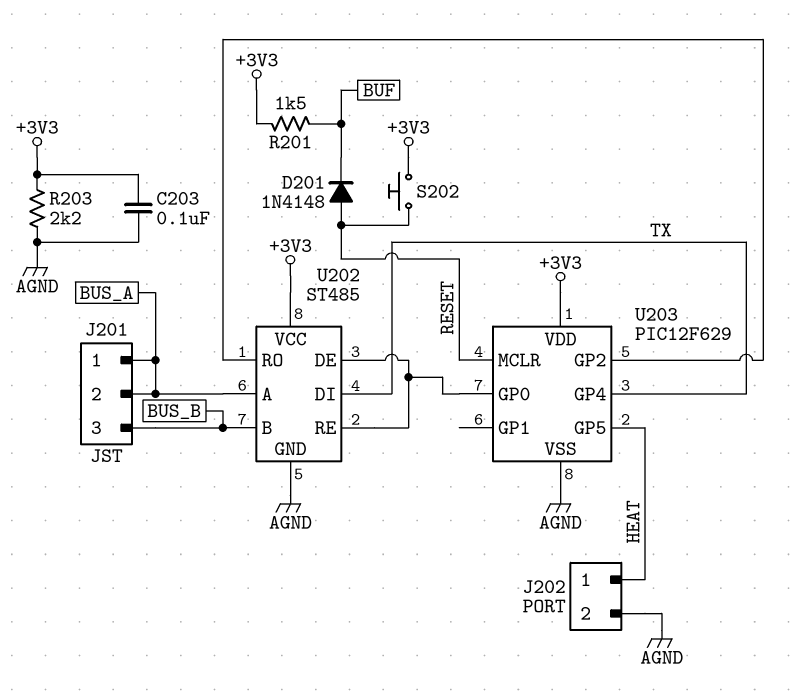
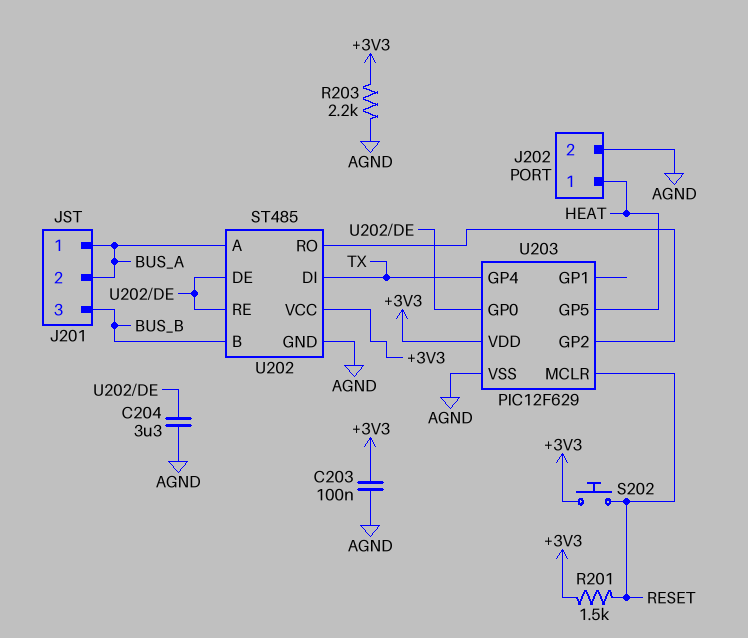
C204: none -> 3.3uF (AGND, U202/DE)
D201: diode 1N4148 (A RESET, K BUF) -> none
R201: 1.5k (+3V3, BUF) -> 1.5k (+3V3, RESET)

